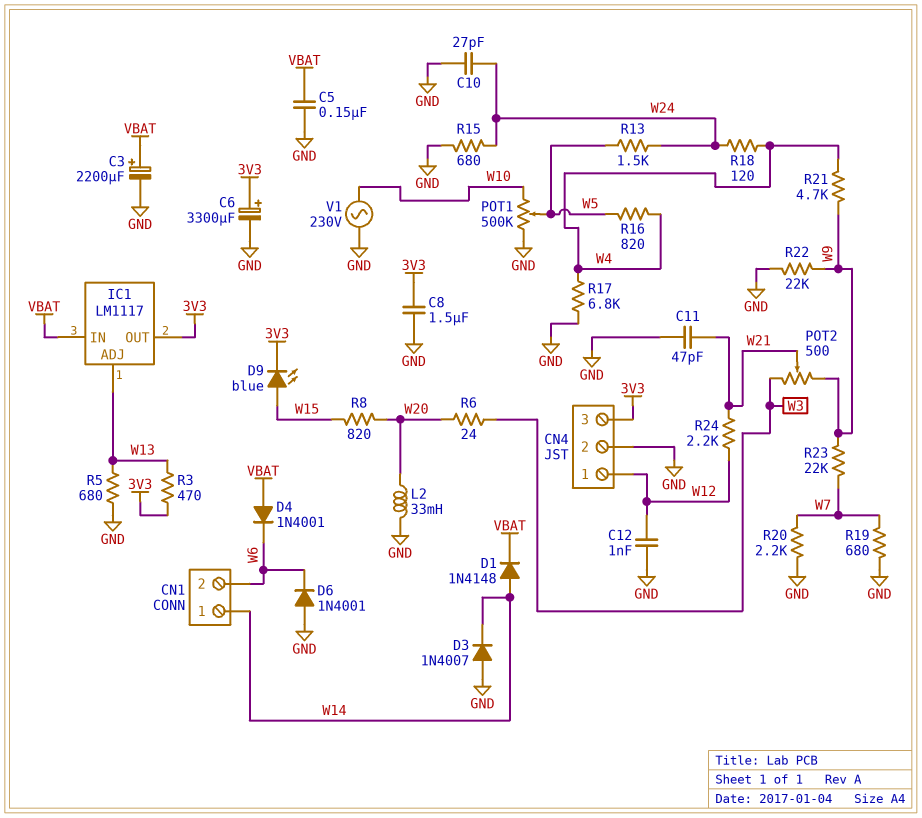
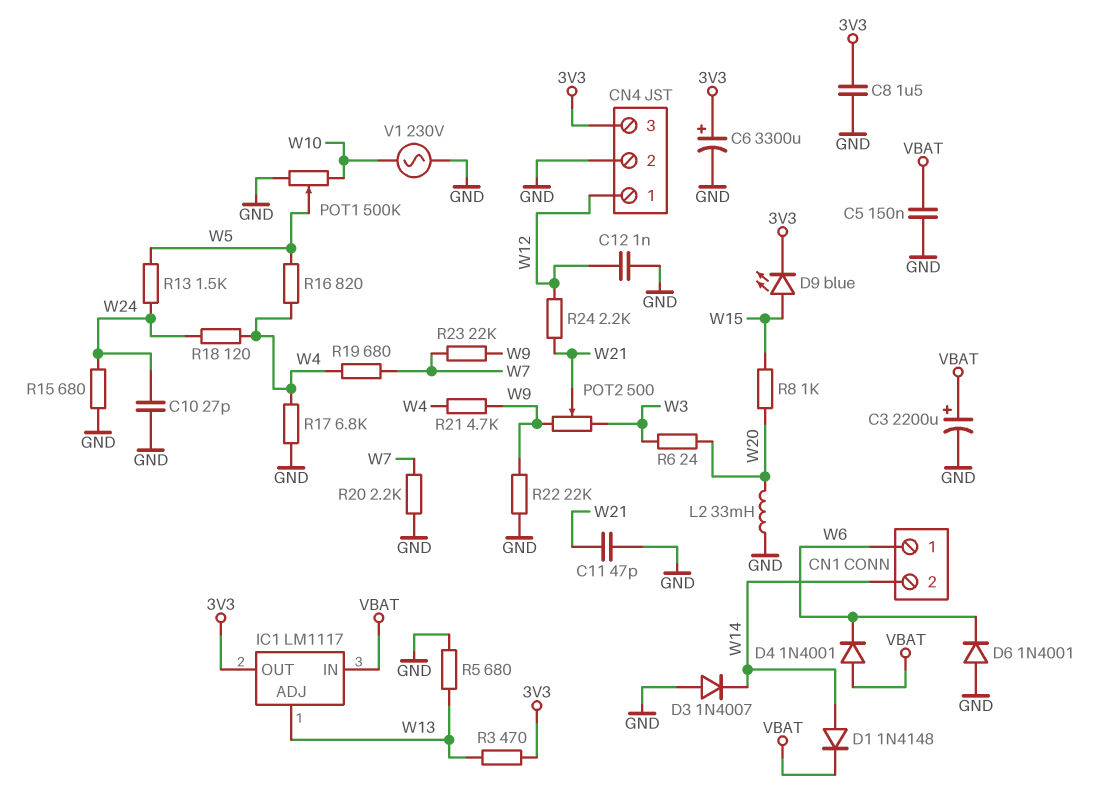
CN1 pin 1: W14 -> W6
CN1 pin 2: W6 -> W14
R8: 820 (W15, W20) -> 1k (W15, W20)
R19: 680 (GND, W7) -> 680 (W4, W7)

